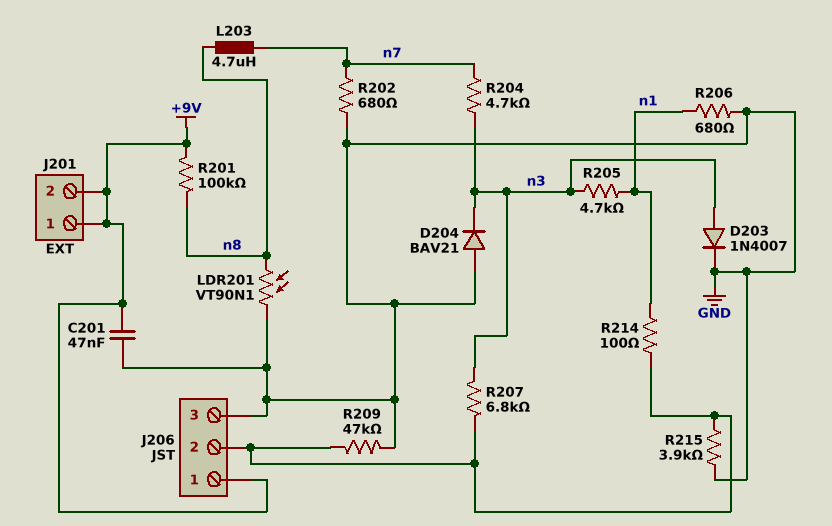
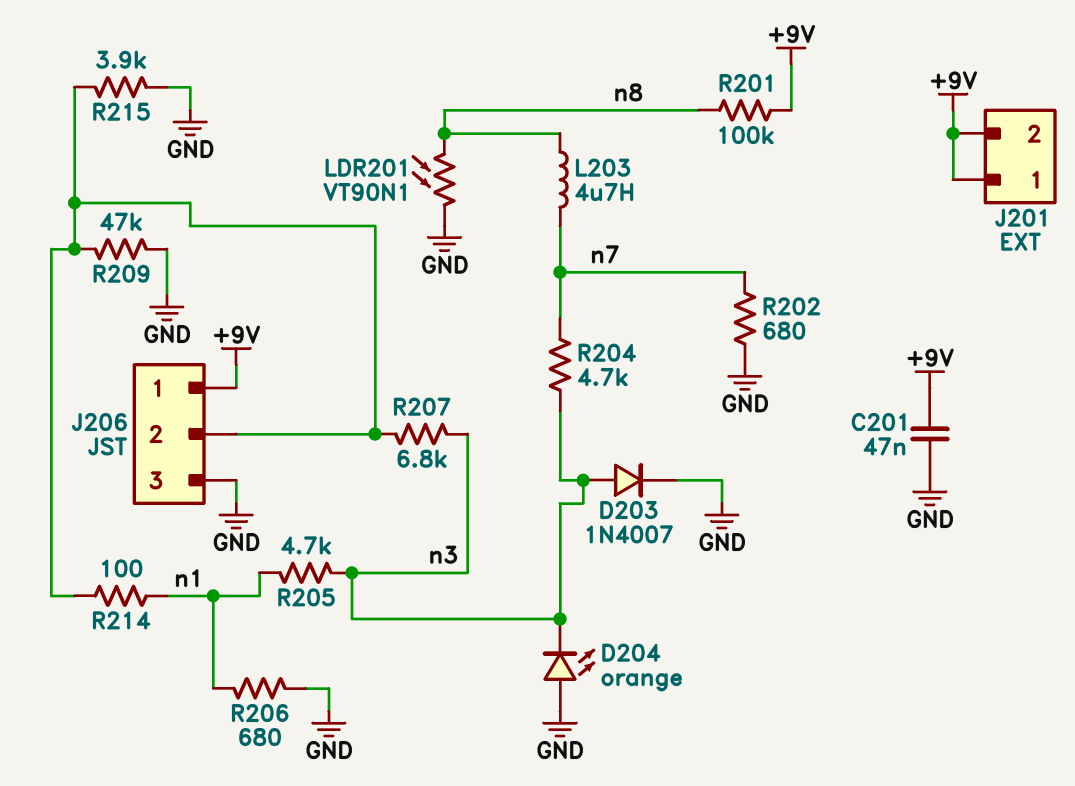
D204: diode BAV21 (A GND, K n3) -> LED orange (A GND, K n3)

